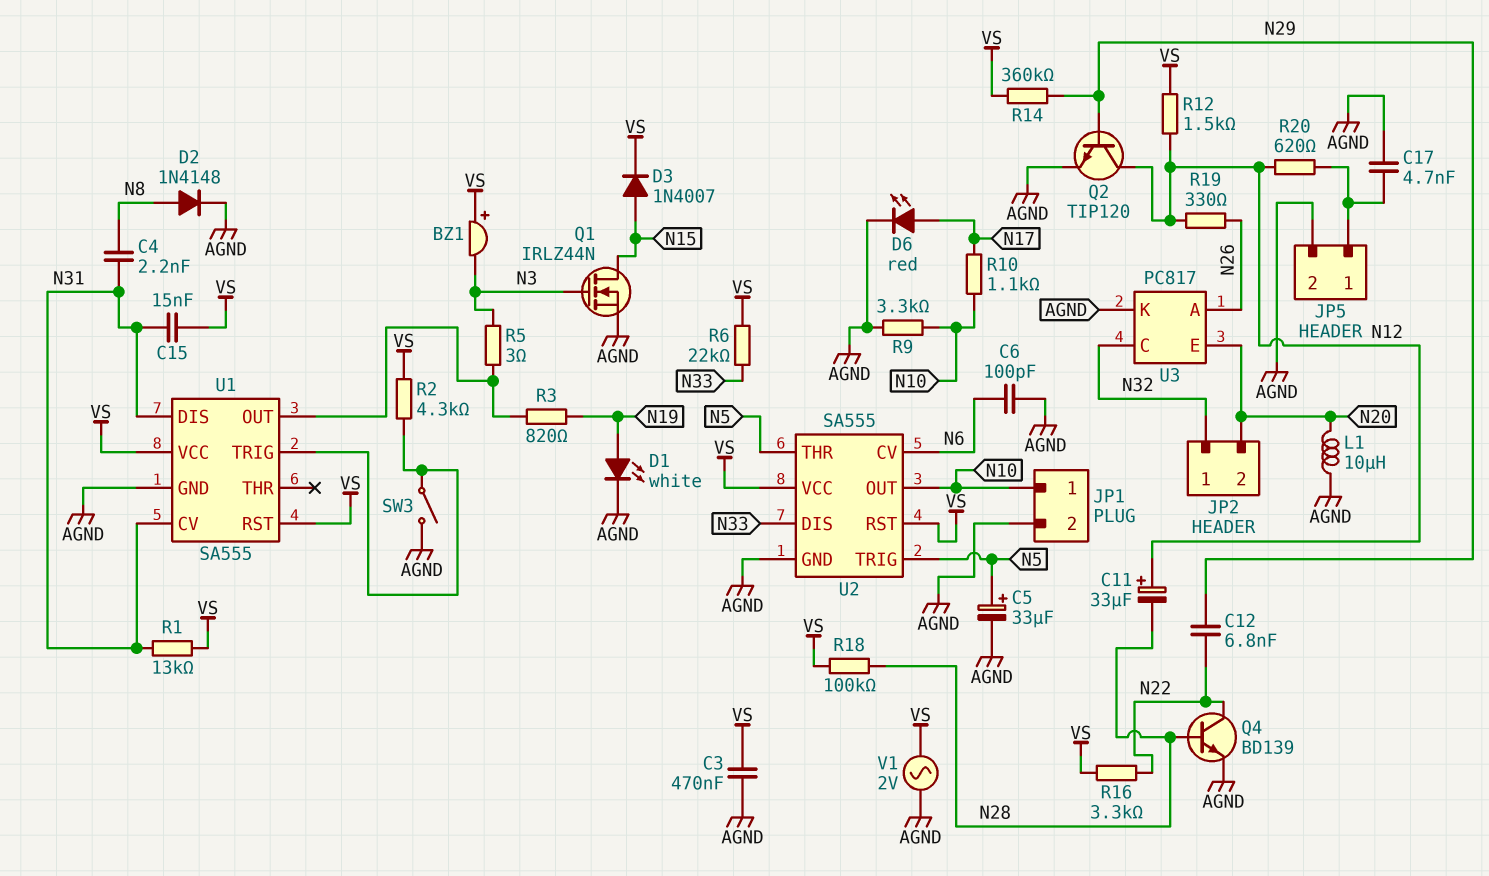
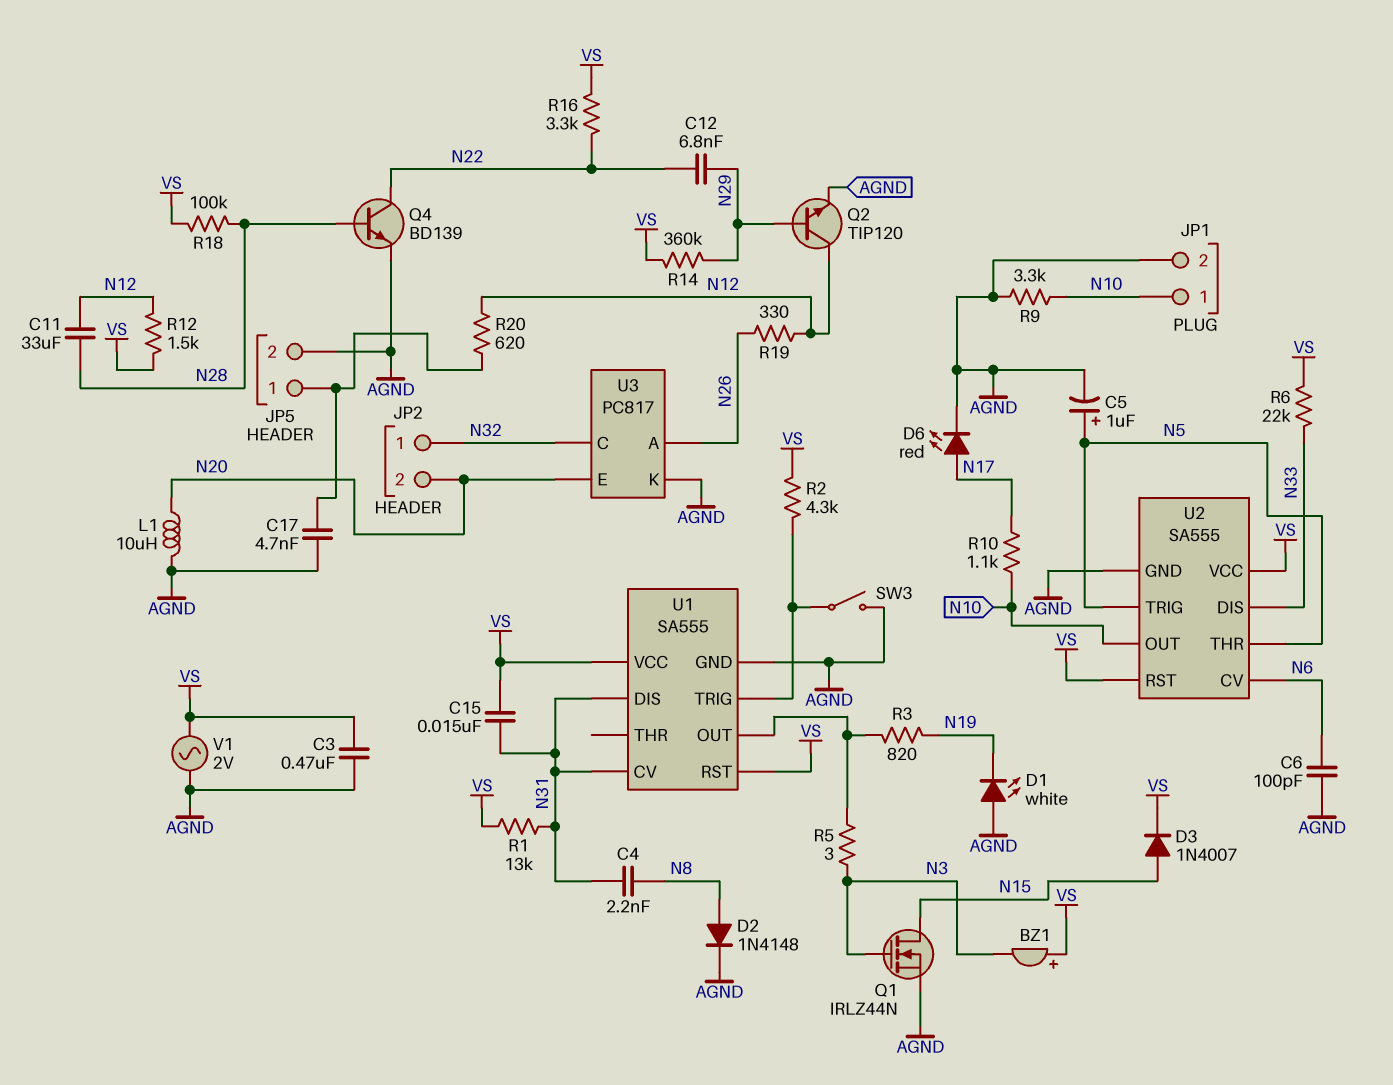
C5: 33uF (plus N5, minus AGND) -> 1uF (plus N5, minus AGND)
C11: 33uF (plus N12, minus N28) -> 33uF (N12, N28)
D1: LED white (A N19, K AGND) -> LED white (A AGND, K N19)

